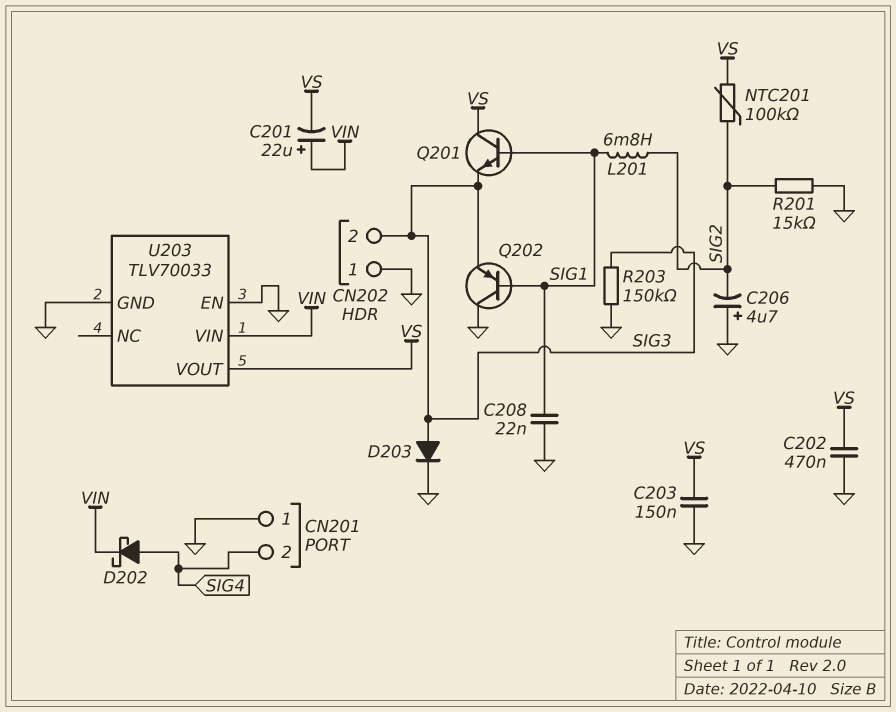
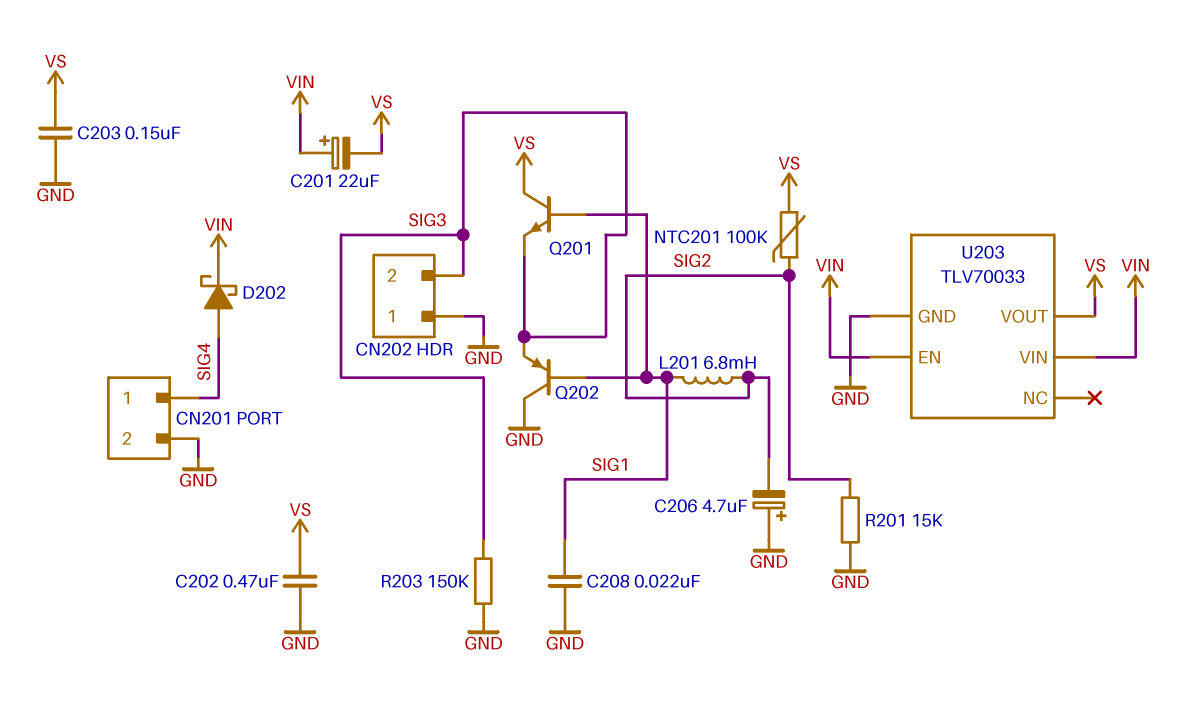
CN201 pin 1: GND -> SIG4
CN201 pin 2: SIG4 -> GND
D203: diode (A SIG3, K GND) -> none
U203 pin EN: GND -> VIN

